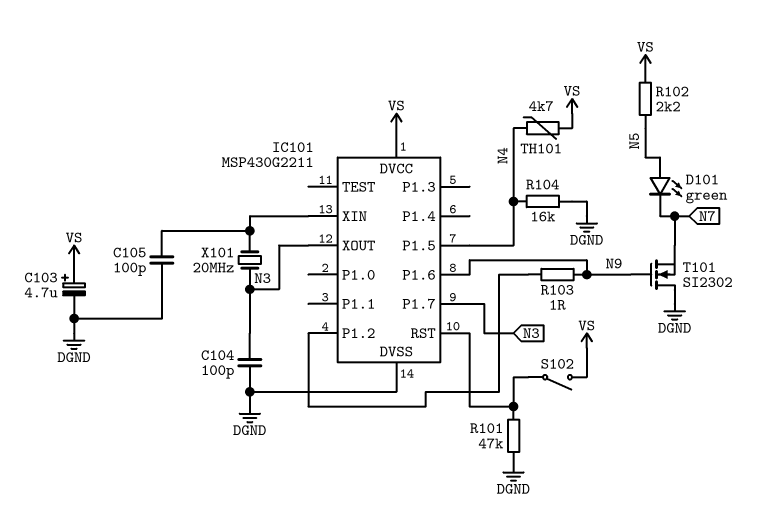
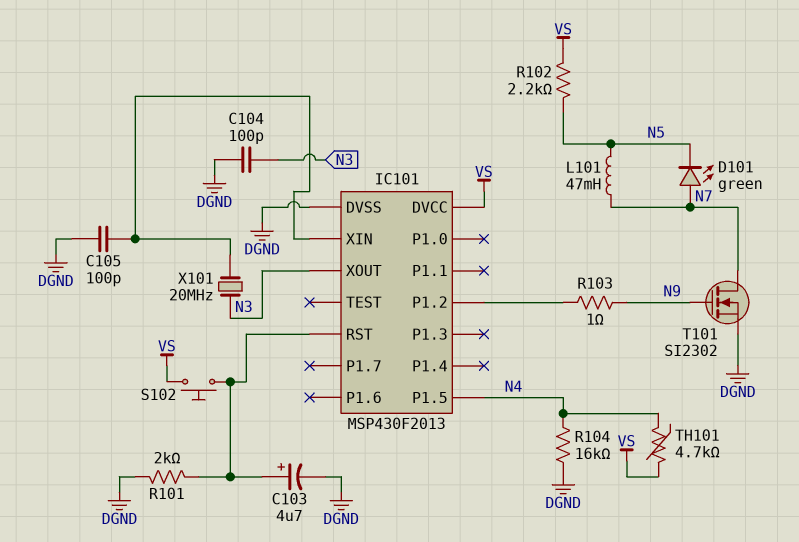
C103: 4.7uF (plus VS, minus DGND) -> 4.7uF (plus IC101/RST, minus DGND)
D101: LED green (A N5, K N7) -> LED green (A N7, K N5)
IC101: MSP430G2211 -> MSP430F2013
IC101 pin P1.6: N9 -> none
IC101 pin P1.7: N3 -> none
L101: none -> 47mH (N5, N7)
R101: 47k (DGND, IC101/RST) -> 2k (DGND, IC101/RST)
S102: switch (IC101/RST, VS) -> button (IC101/RST, VS)
T101: NMOS SI2302 (G N9, D DGND, S N7) -> NMOS SI2302 (G N9, D N7, S DGND)

